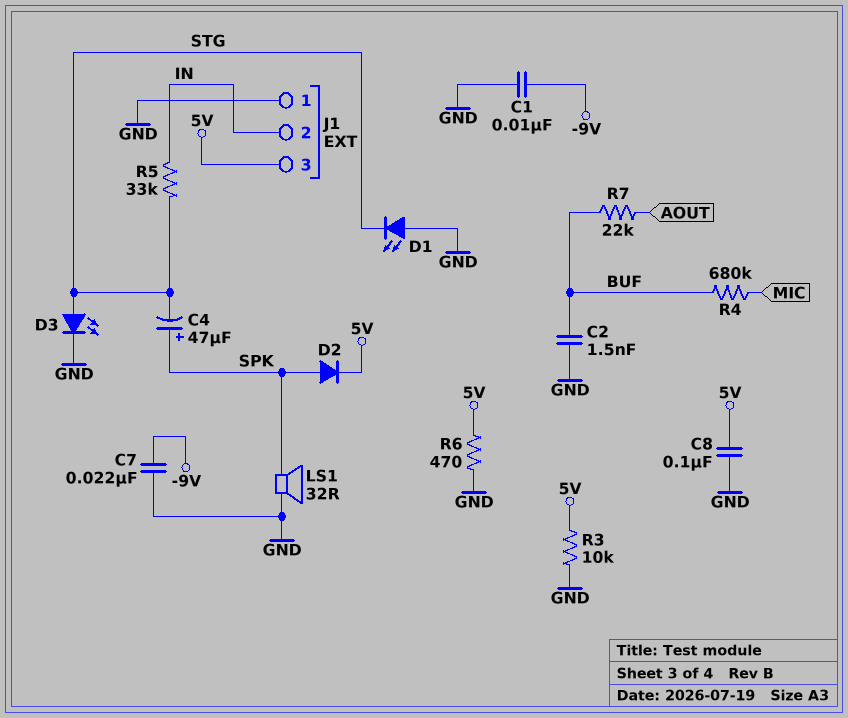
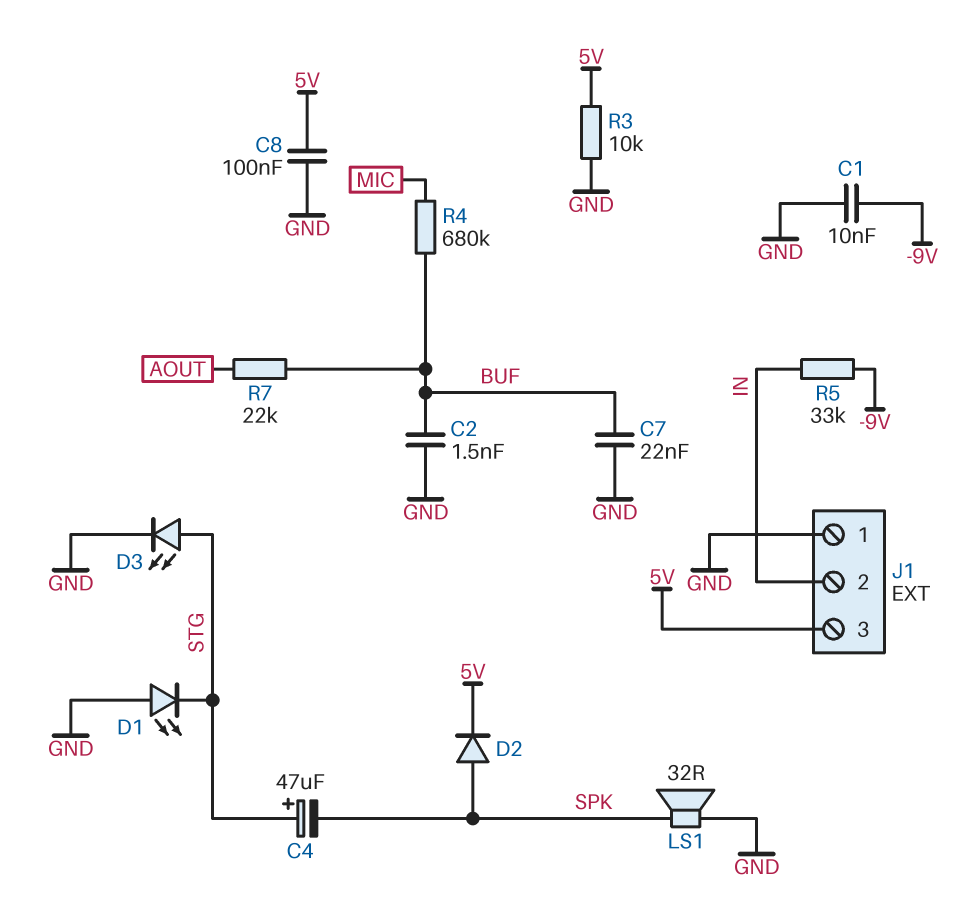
C4: 47uF (plus SPK, minus STG) -> 47uF (plus STG, minus SPK)
C7: 22nF (-9V, GND) -> 22nF (BUF, GND)
R5: 33k (IN, STG) -> 33k (-9V, IN)
R6: 470 (5V, GND) -> none

